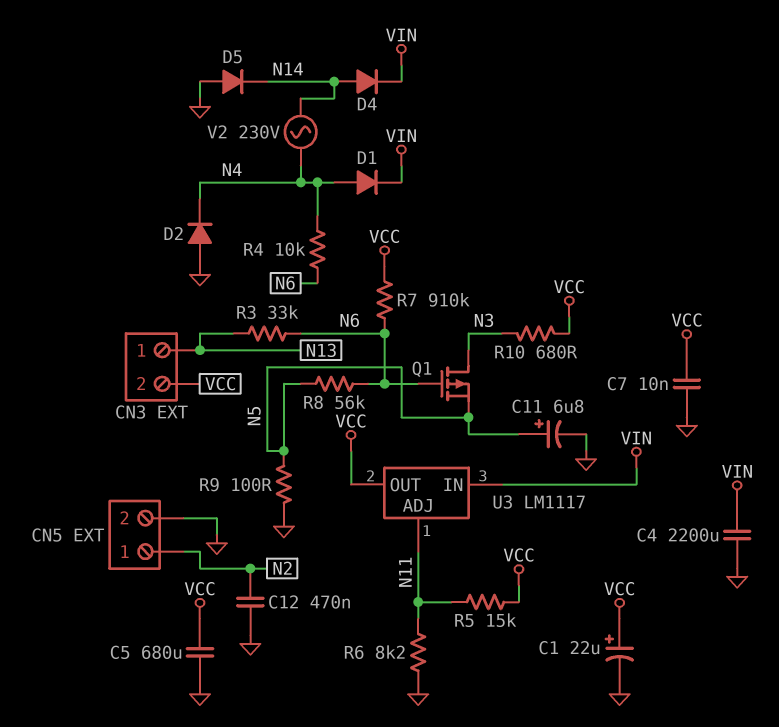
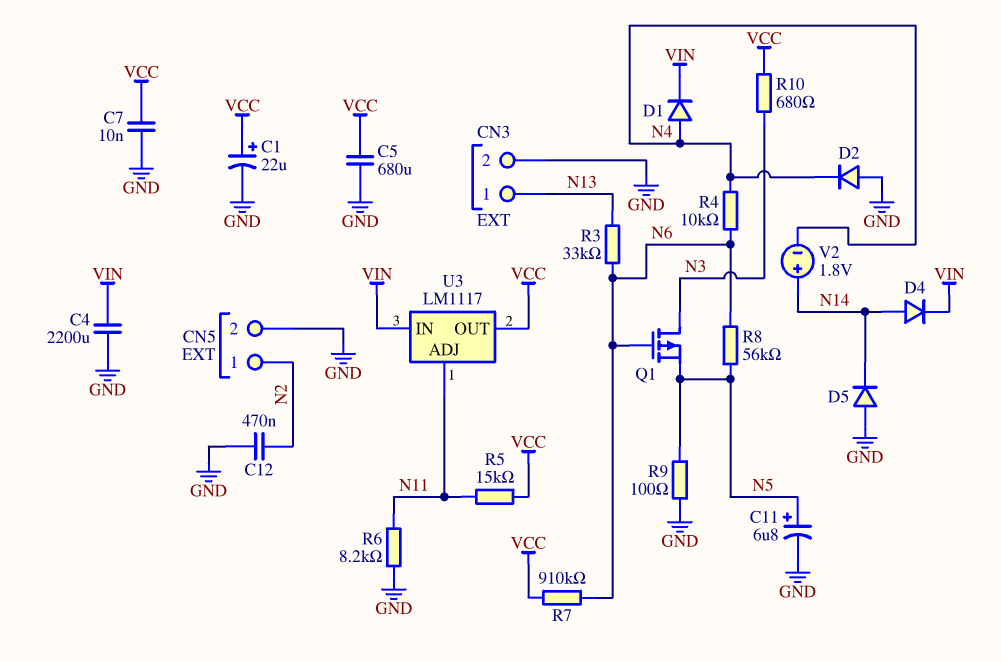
CN3 pin 2: VCC -> GND
V2: AC 230V (N4, N14) -> 1.8V (plus N14, minus N4)

